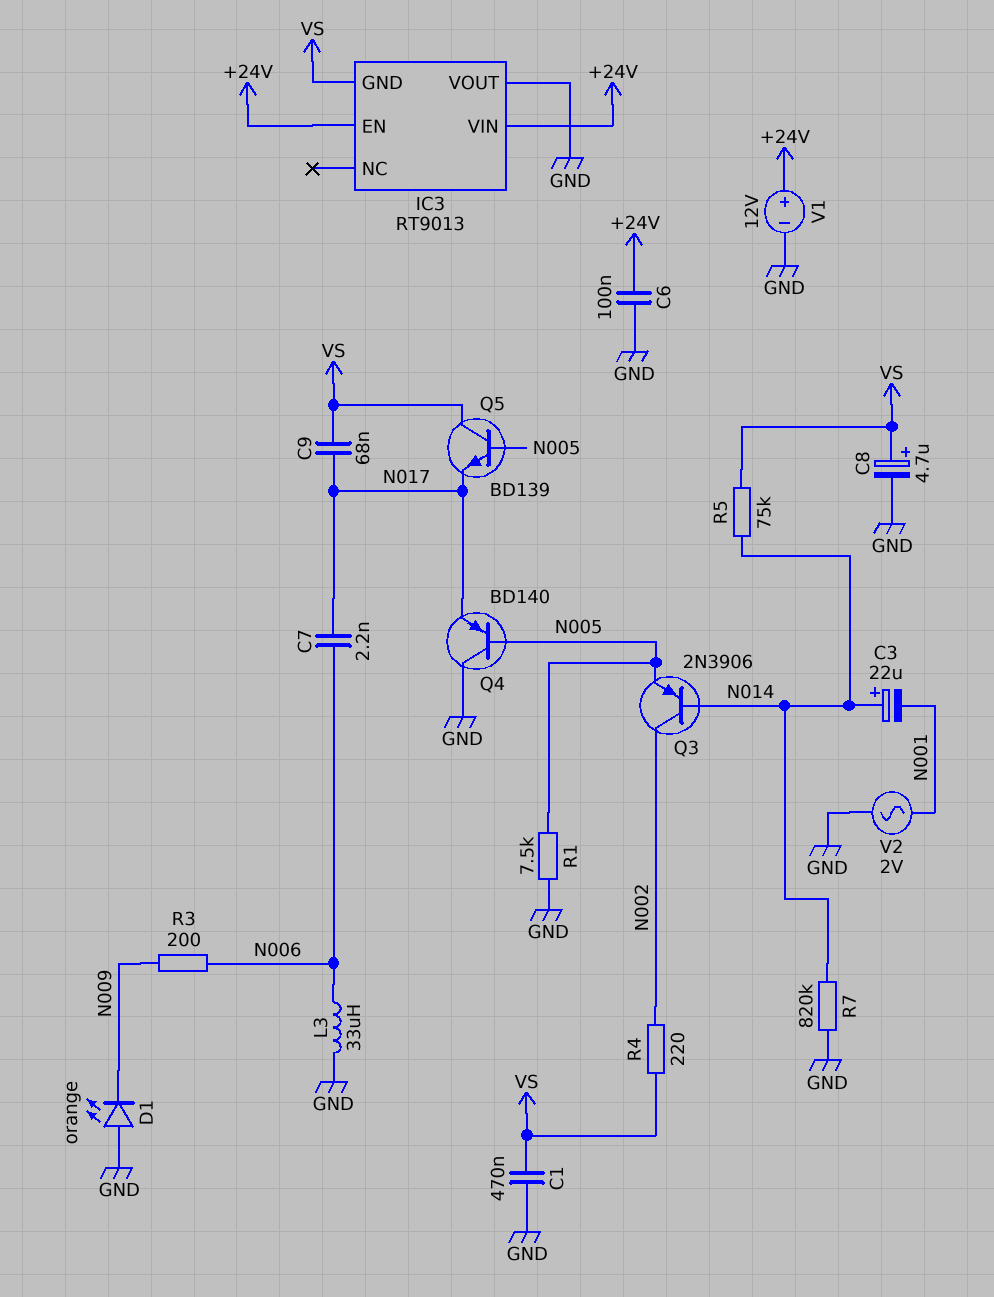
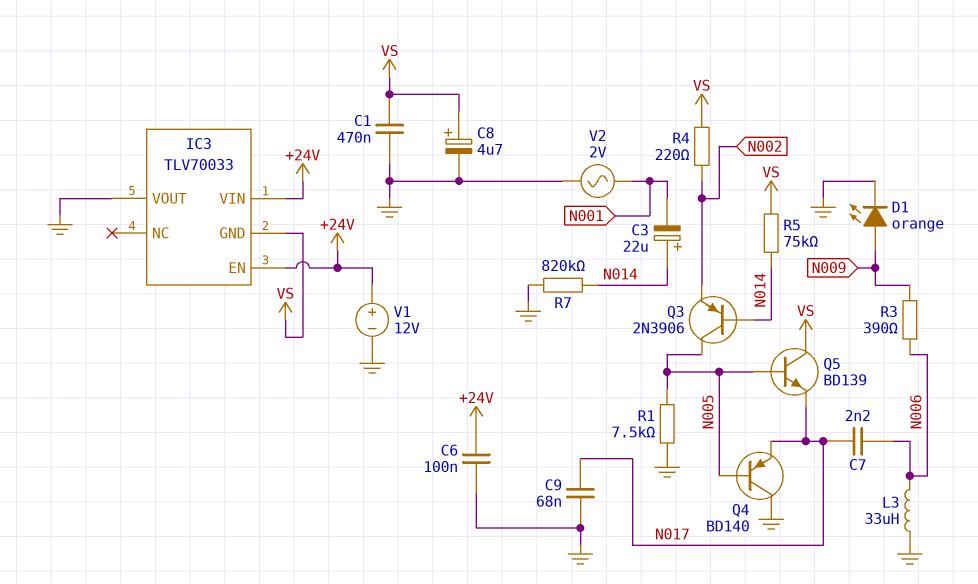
C9: 68nF (N017, VS) -> 68nF (GND, N017)
D1: LED orange (A GND, K N009) -> LED orange (A N009, K GND)
IC3: RT9013 -> TLV70033
Q3: PNP 2N3906 (B N014, C N002, E N005) -> PNP 2N3906 (B N014, C N005, E N002)
R3: 200 (N006, N009) -> 390 (N006, N009)

